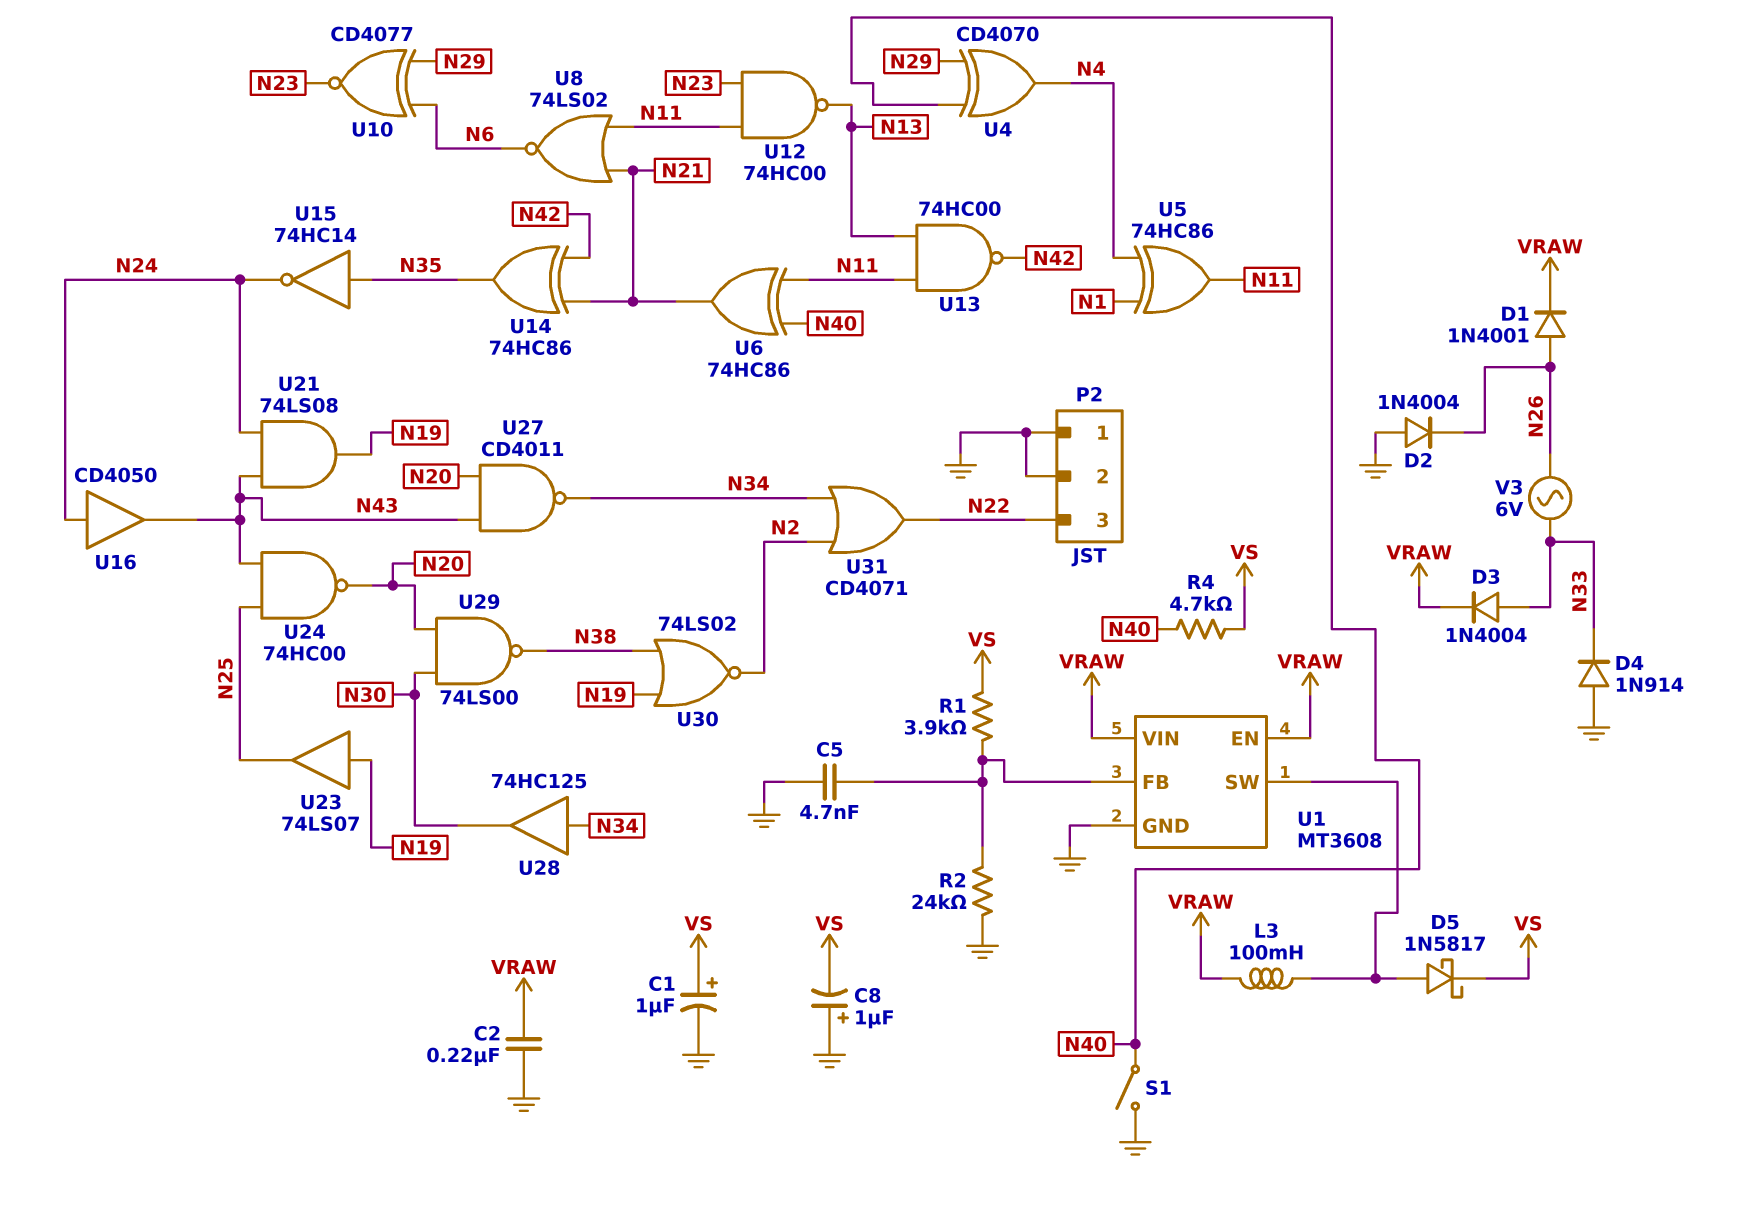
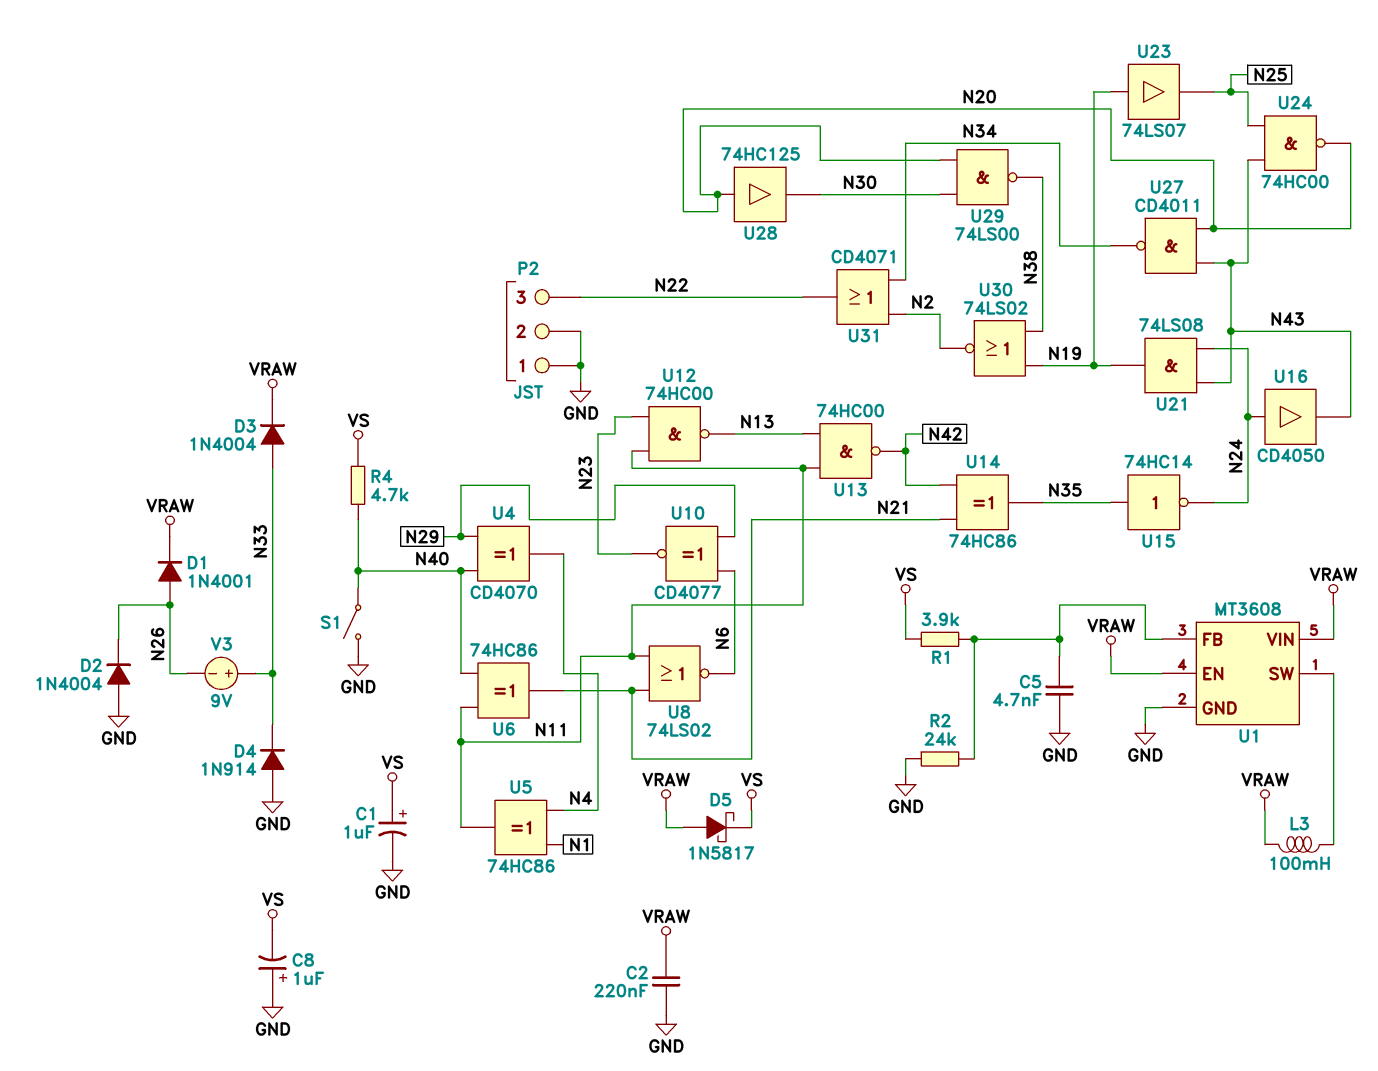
D5: schottky 1N5817 (A U1/SW, K VS) -> schottky 1N5817 (A VRAW, K VS)
U28: buffer 74HC125 (in N34, out N30) -> buffer 74HC125 (in N20, out N30)
V3: AC 6V (N26, N33) -> 9V (plus N33, minus N26)

